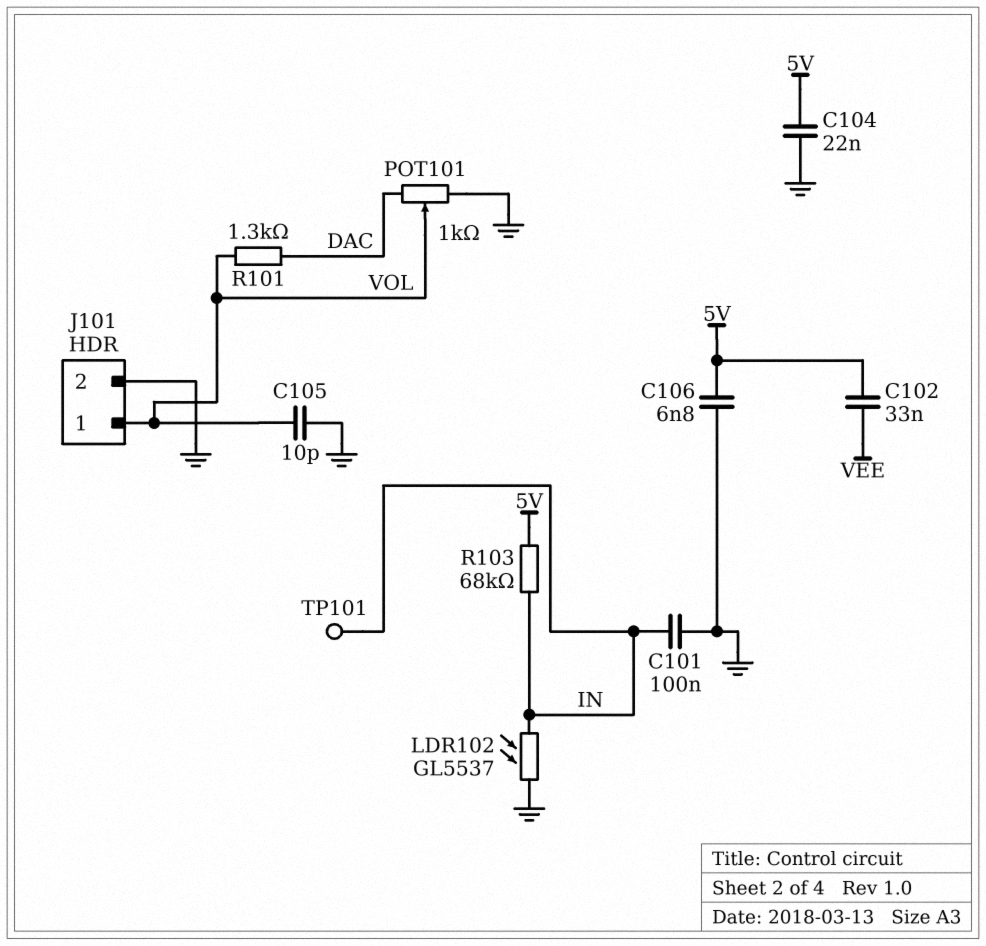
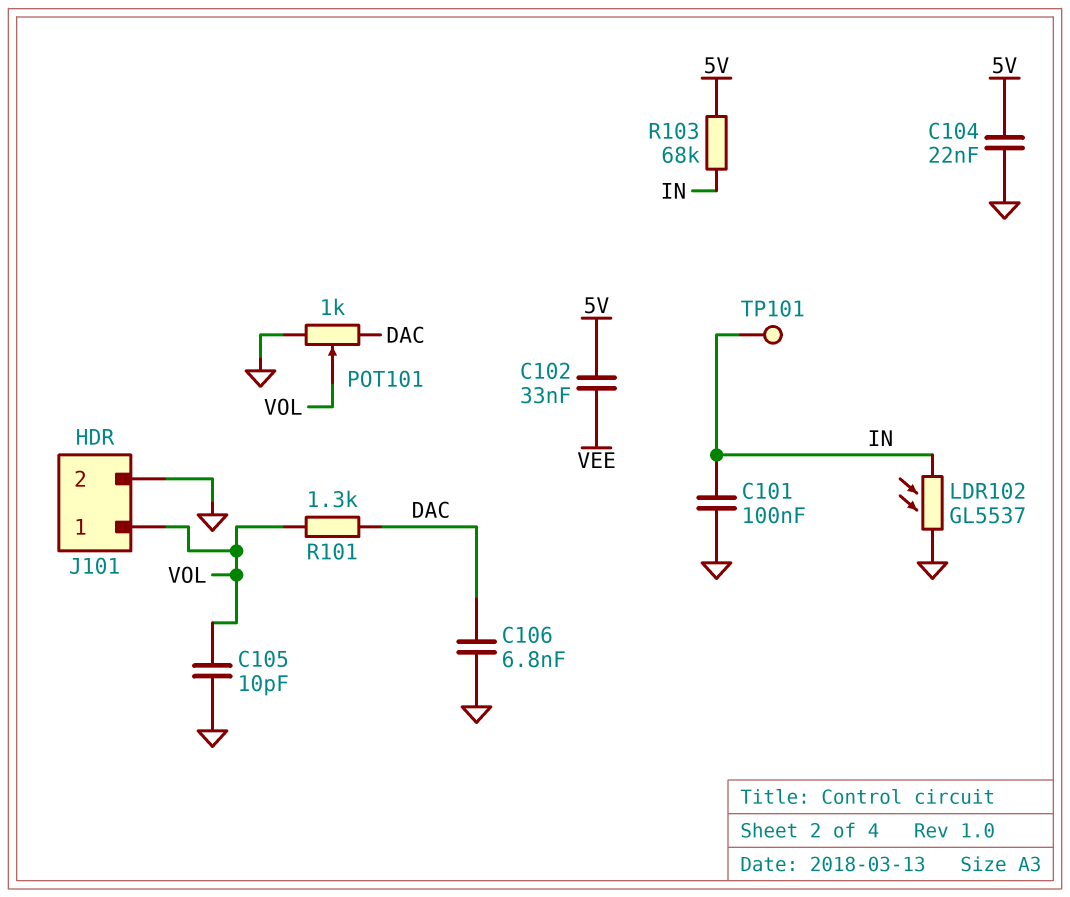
C106: 6.8nF (5V, GND) -> 6.8nF (DAC, GND)

